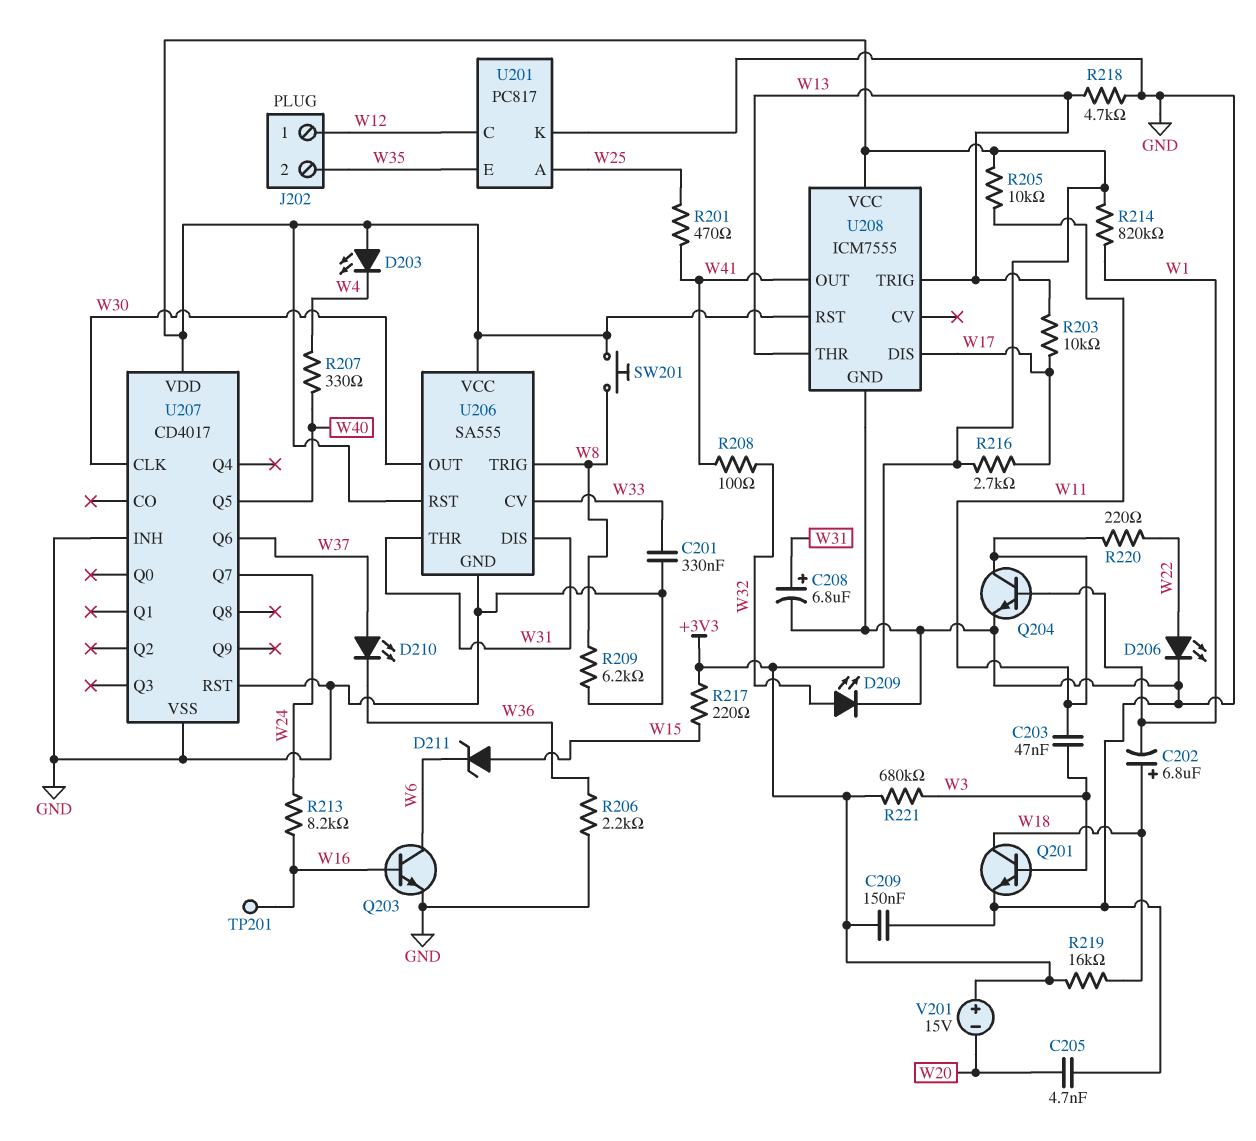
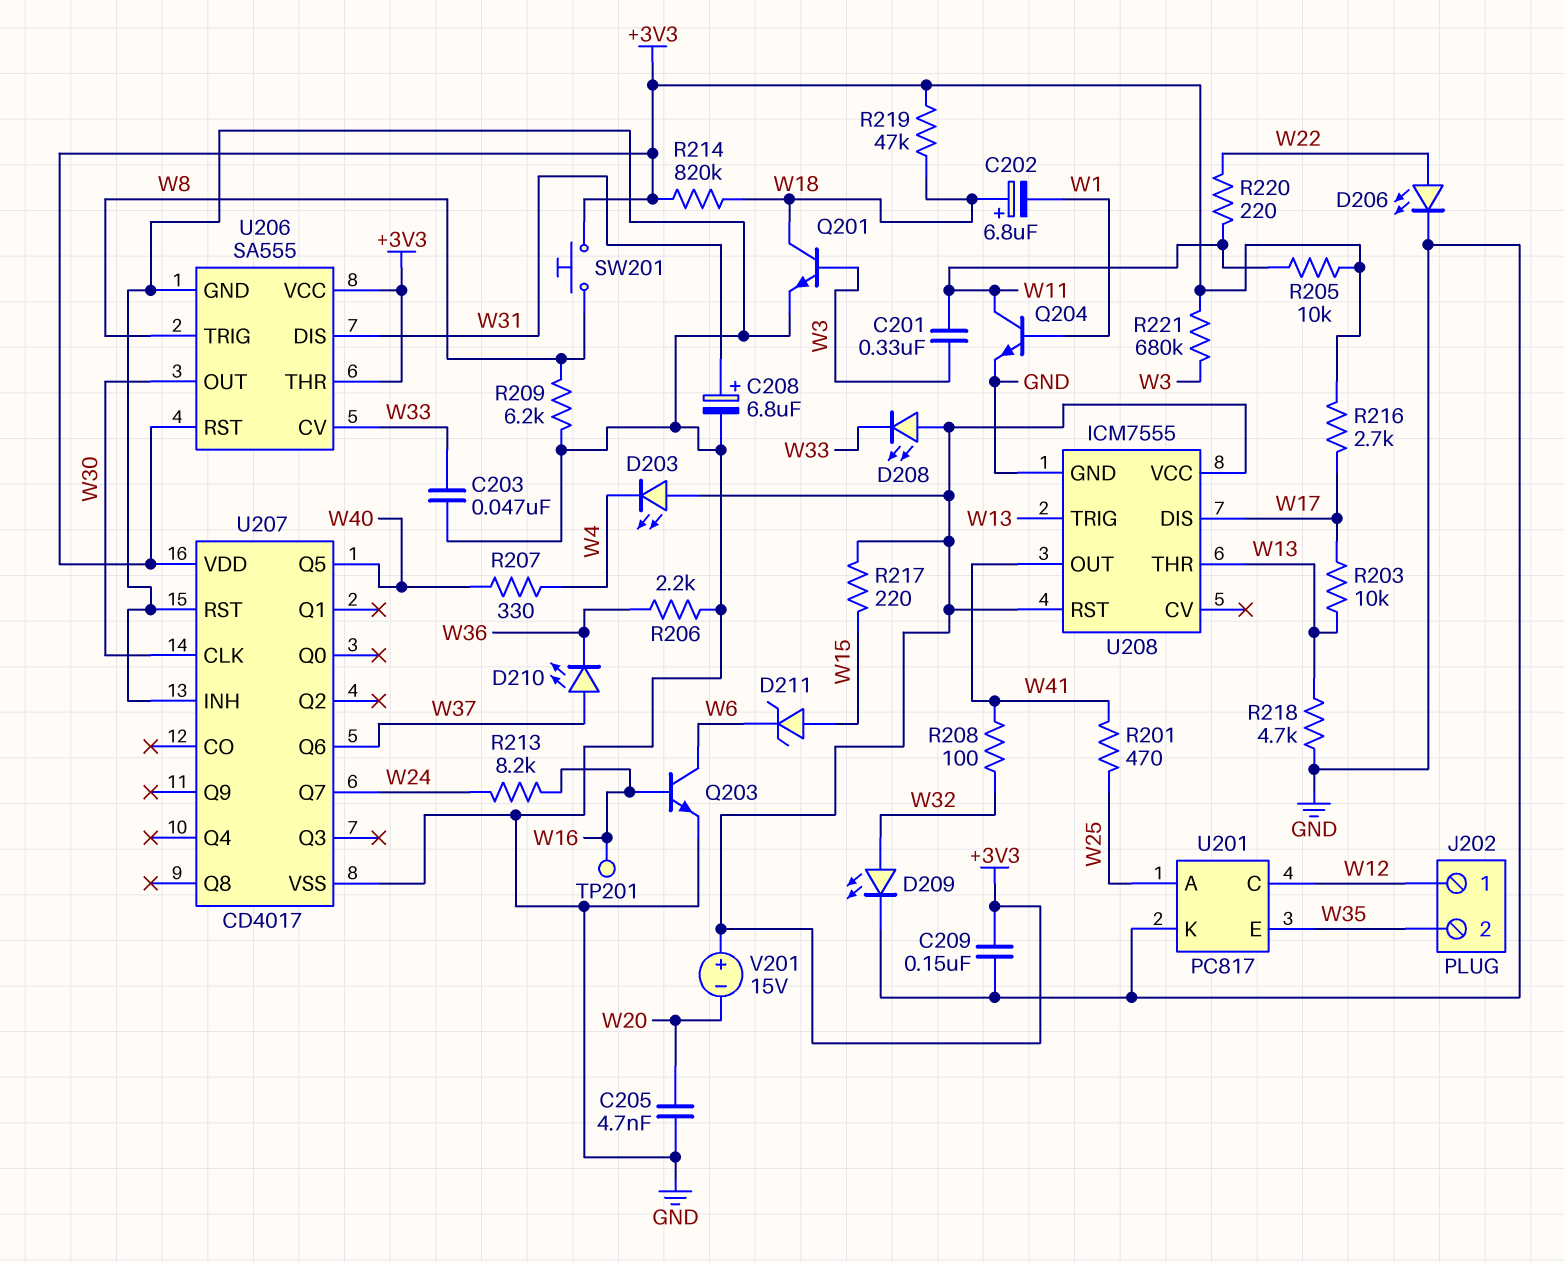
C201: 330nF (GND, W33) -> 330nF (W3, W11)
C203: 47nF (W3, W11) -> 47nF (GND, W33)
D208: none -> LED (A +3V3, K W33)
R214: 820k (+3V3, W1) -> 820k (+3V3, W18)
R219: 16k (+3V3, W18) -> 47k (+3V3, W18)
U206 pin THR: W31 -> +3V3

